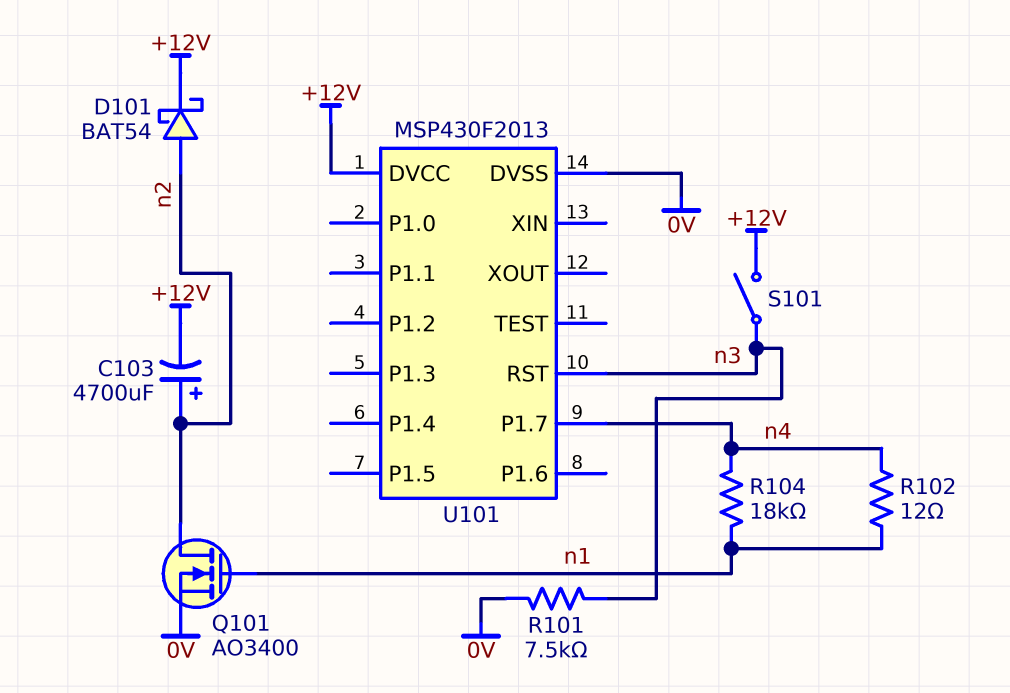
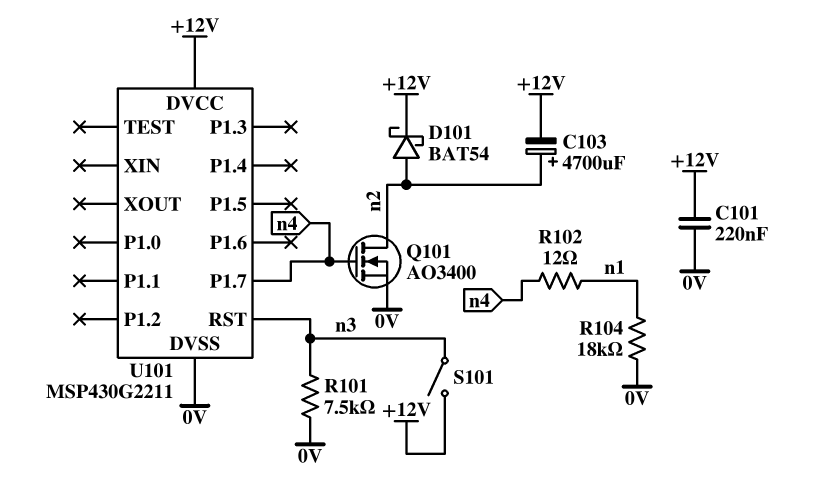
C101: none -> 220nF (+12V, 0V)
Q101: NMOS AO3400 (G n1, D n2, S 0V) -> NMOS AO3400 (G n4, D n2, S 0V)
R104: 18k (n1, n4) -> 18k (0V, n1)
U101: MSP430F2013 -> MSP430G2211

